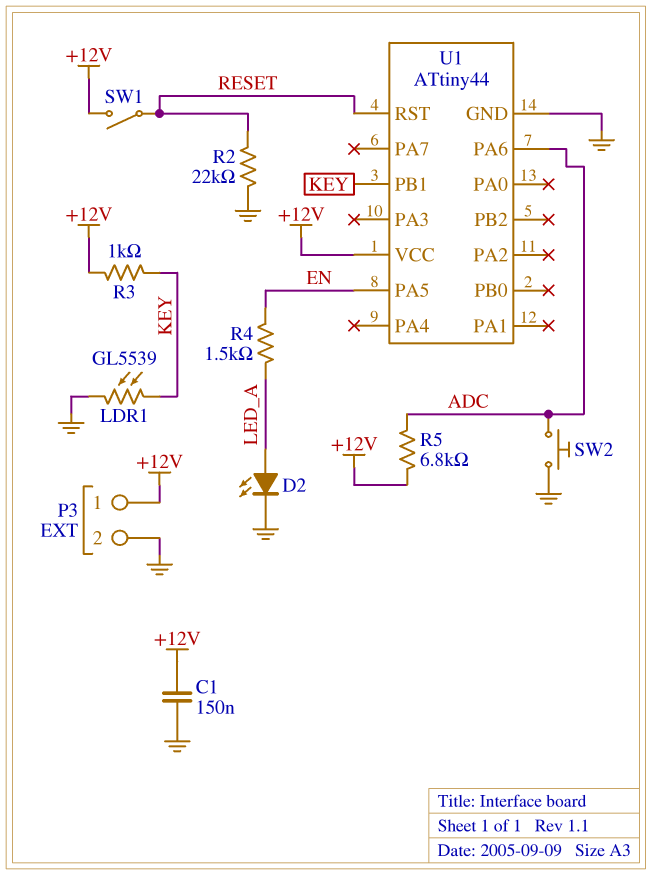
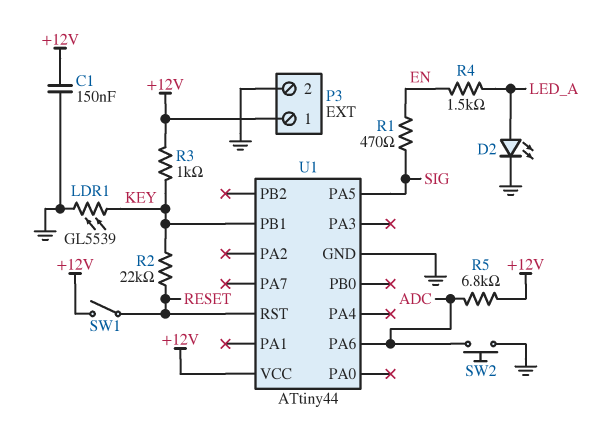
R1: none -> 470 (EN, SIG)
R2: 22k (GND, RESET) -> 22k (KEY, RESET)
U1 pin PA5: EN -> SIG

